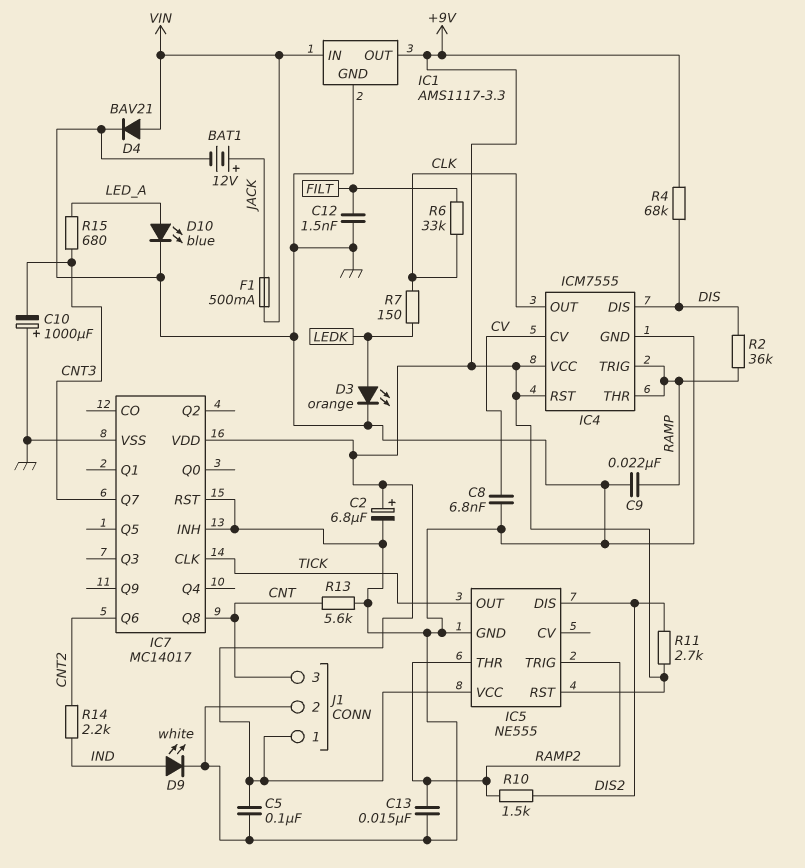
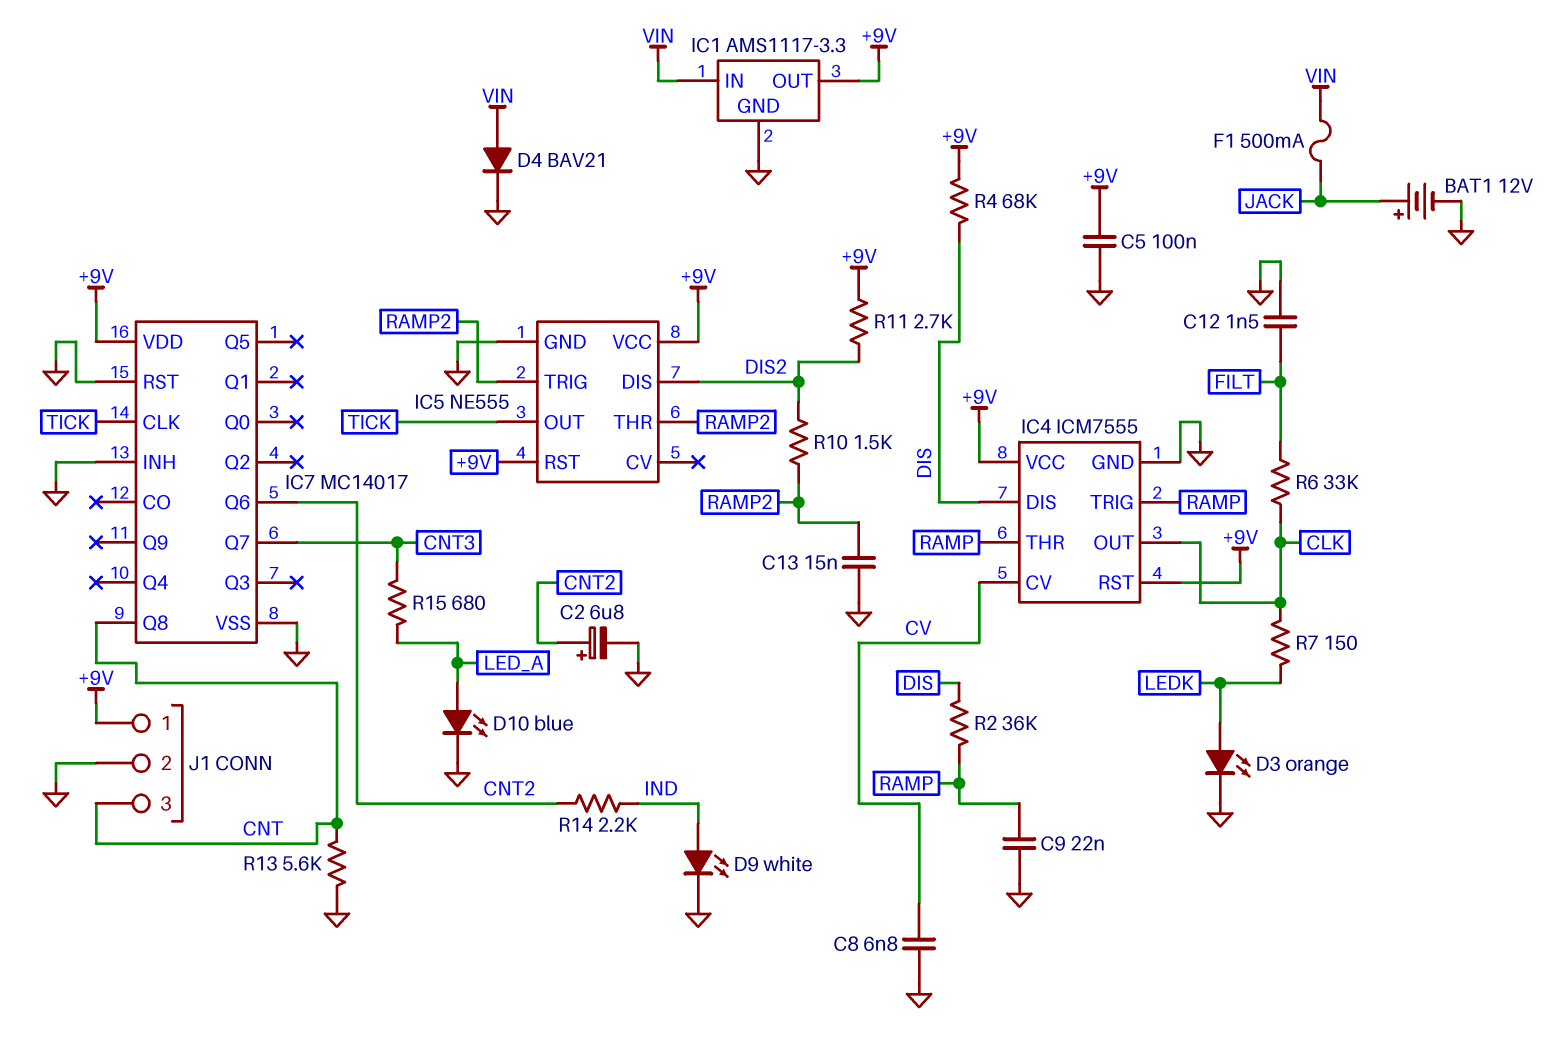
C2: 6.8uF (plus +9V, minus GND) -> 6.8uF (plus CNT2, minus GND)
C10: 1000uF (plus GND, minus CNT3) -> none

